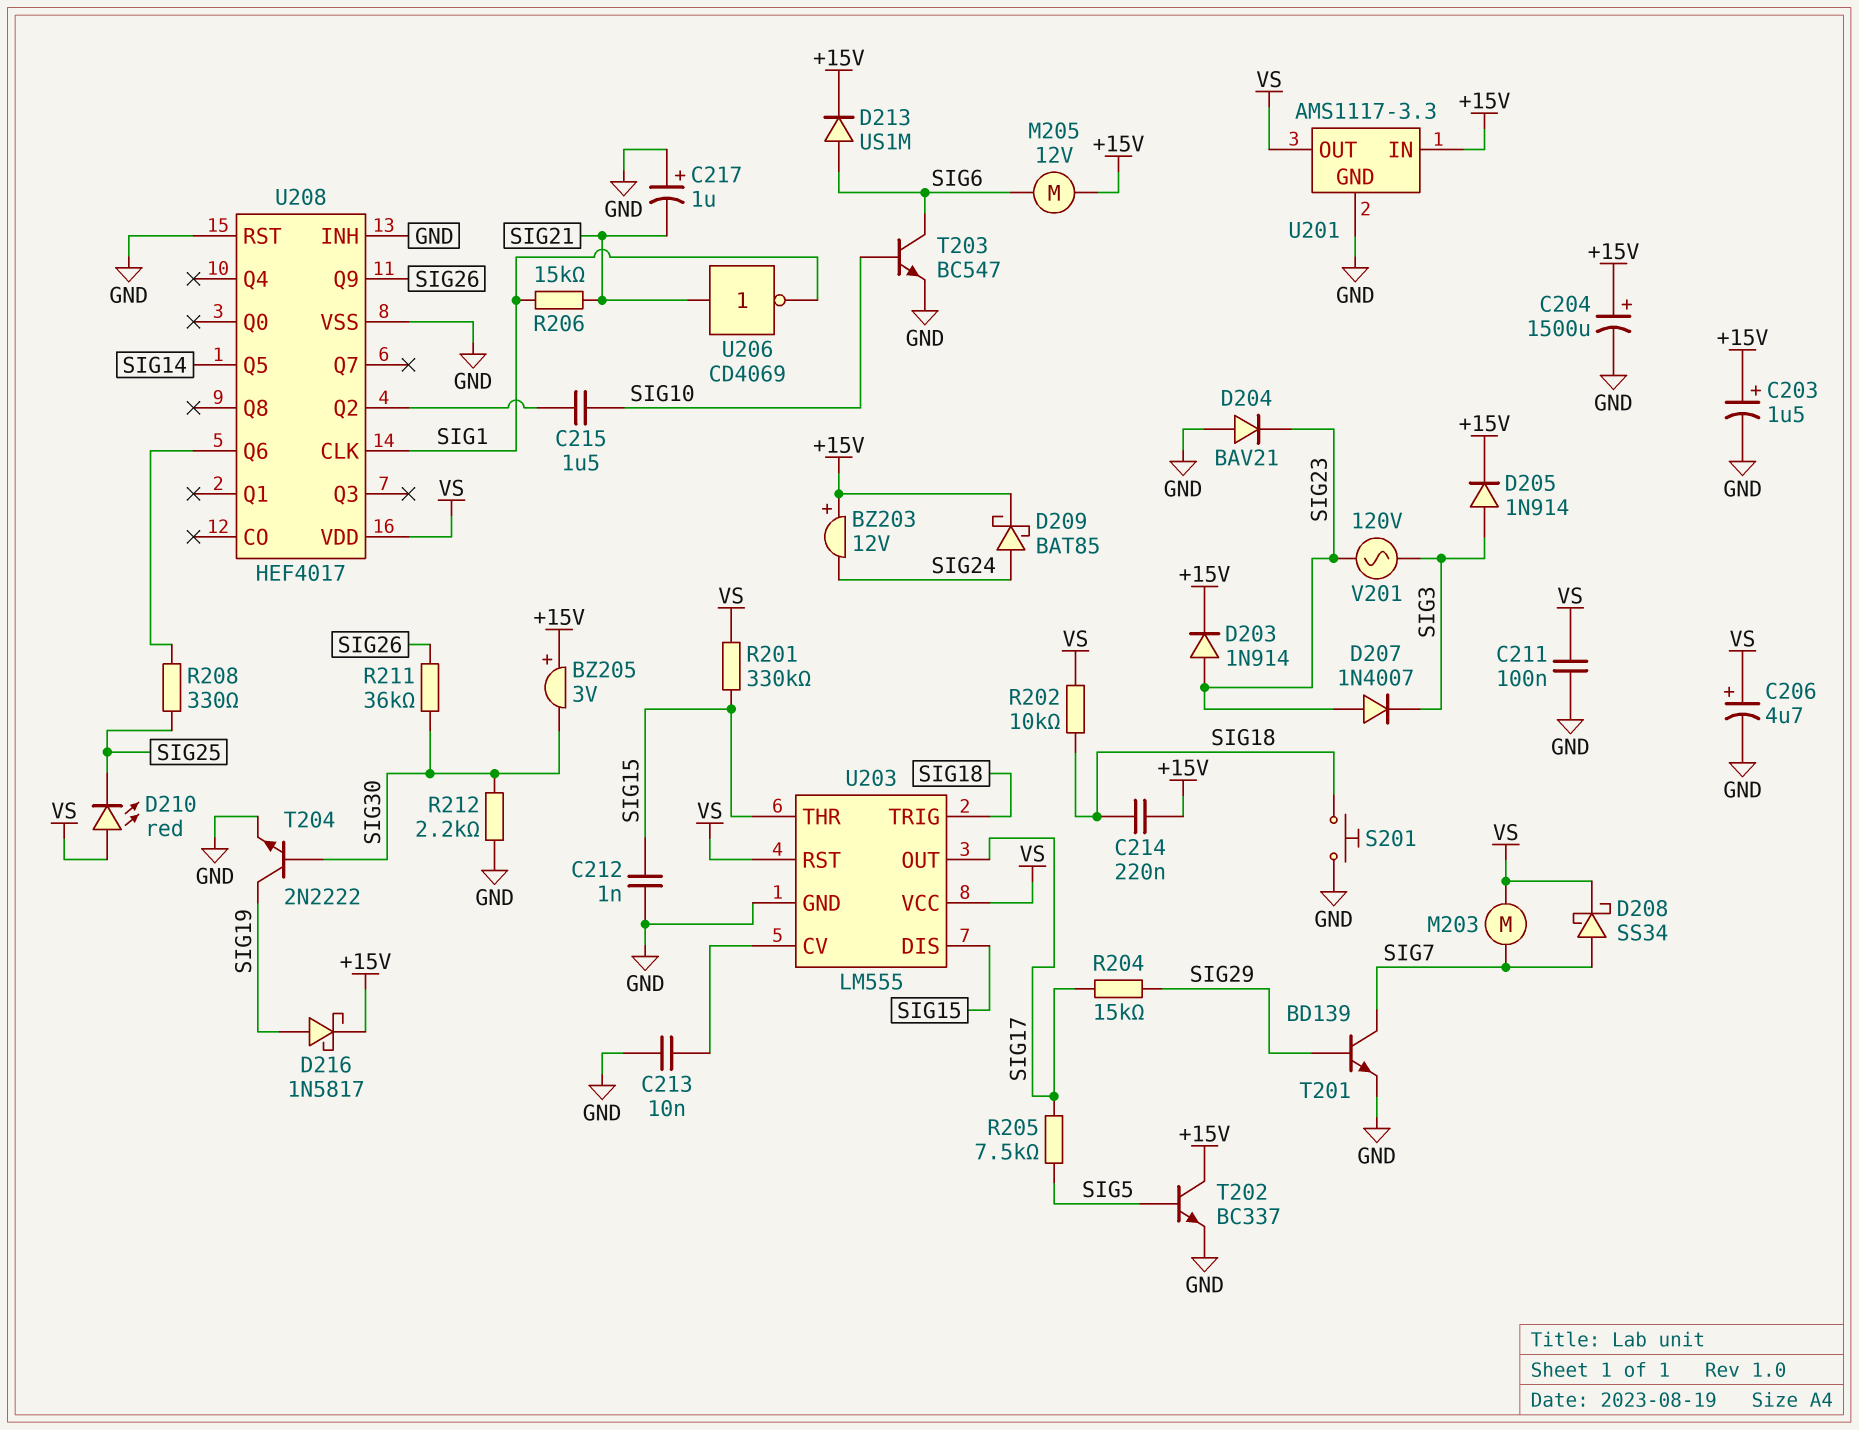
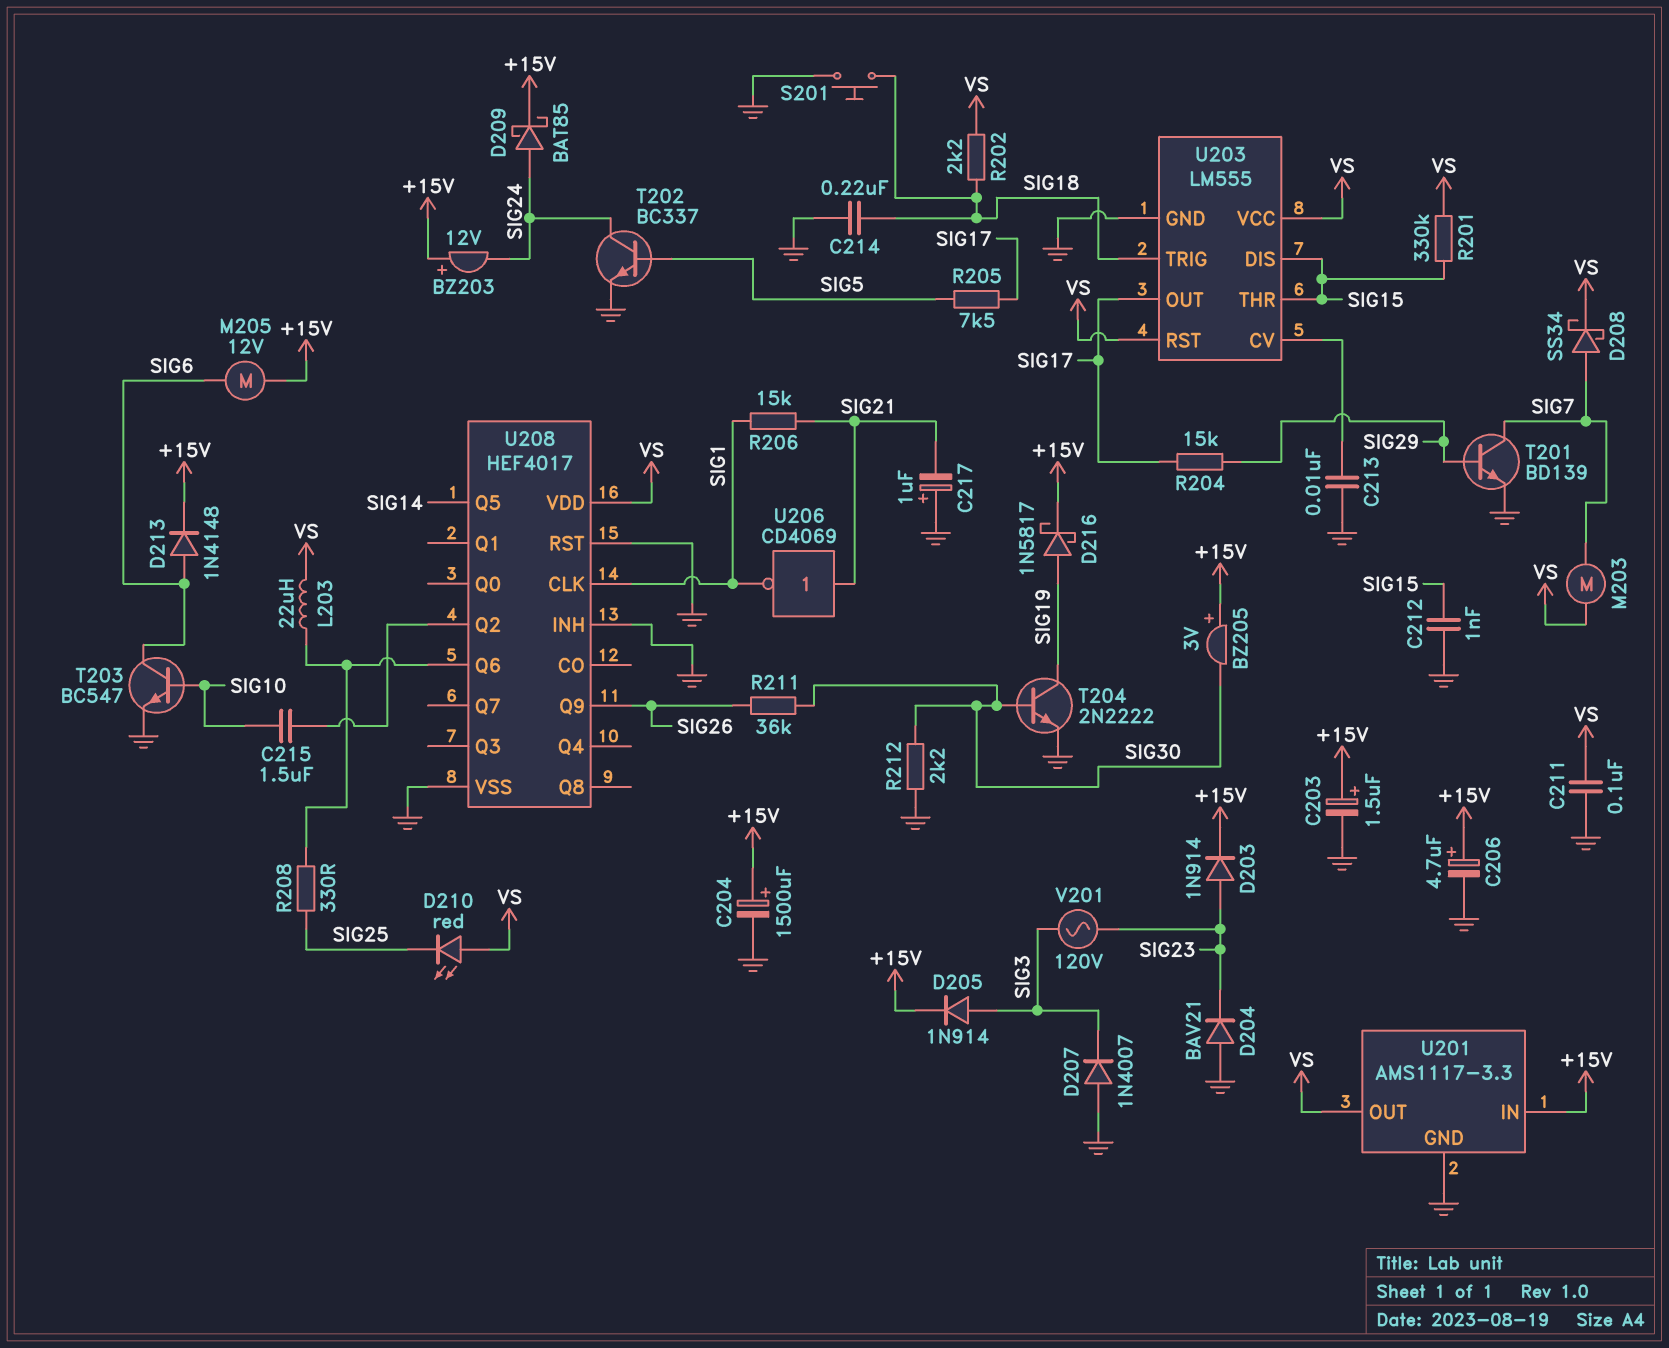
C206: 4.7uF (plus VS, minus GND) -> 4.7uF (plus +15V, minus GND)
C214: 220nF (+15V, SIG18) -> 220nF (GND, SIG18)
D207: diode 1N4007 (A SIG23, K SIG3) -> diode 1N4007 (A GND, K SIG3)
D213: diode US1M (A SIG6, K +15V) -> diode 1N4148 (A SIG6, K +15V)
L203: none -> 22uH (U208/Q6, VS)
R202: 10k (SIG18, VS) -> 2.2k (SIG18, VS)
T202: NPN BC337 (B SIG5, C +15V, E GND) -> NPN BC337 (B SIG5, C SIG24, E GND)

